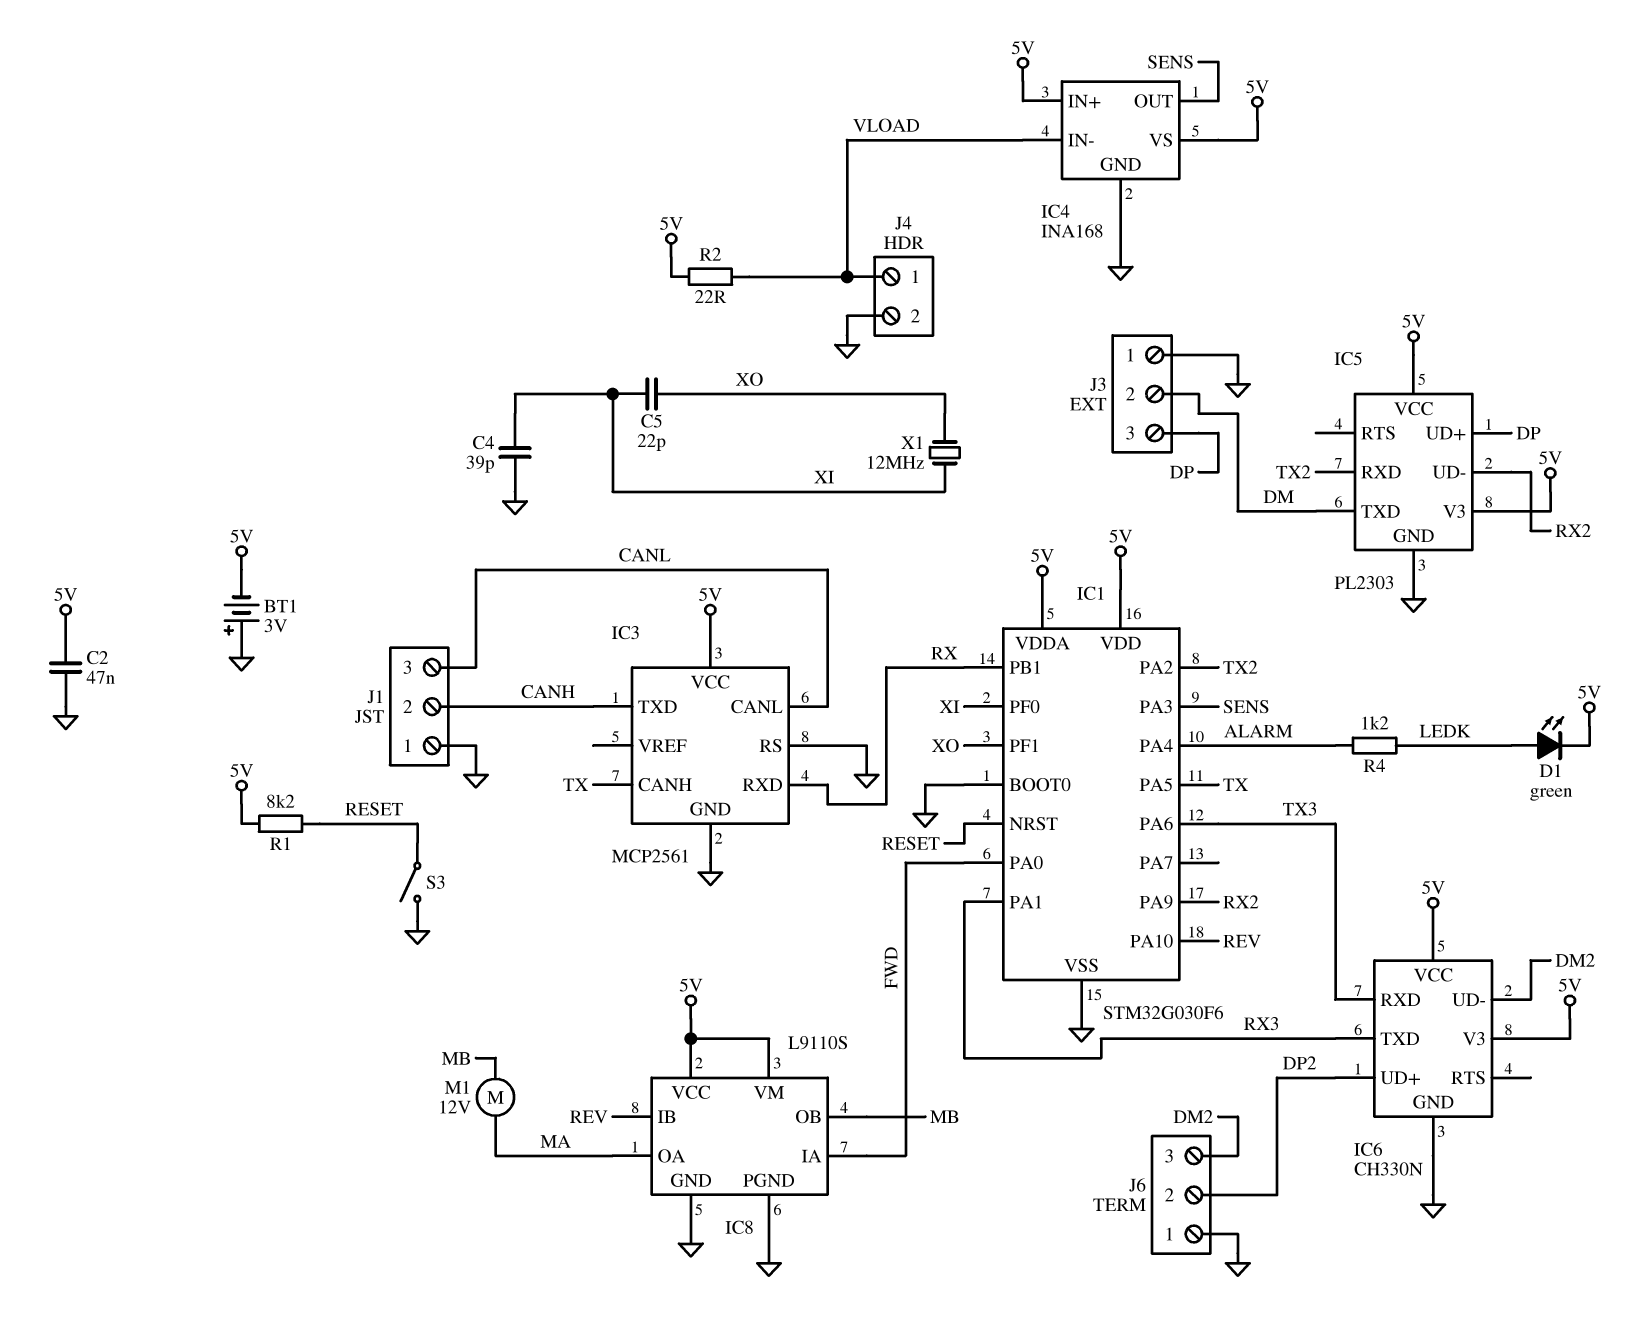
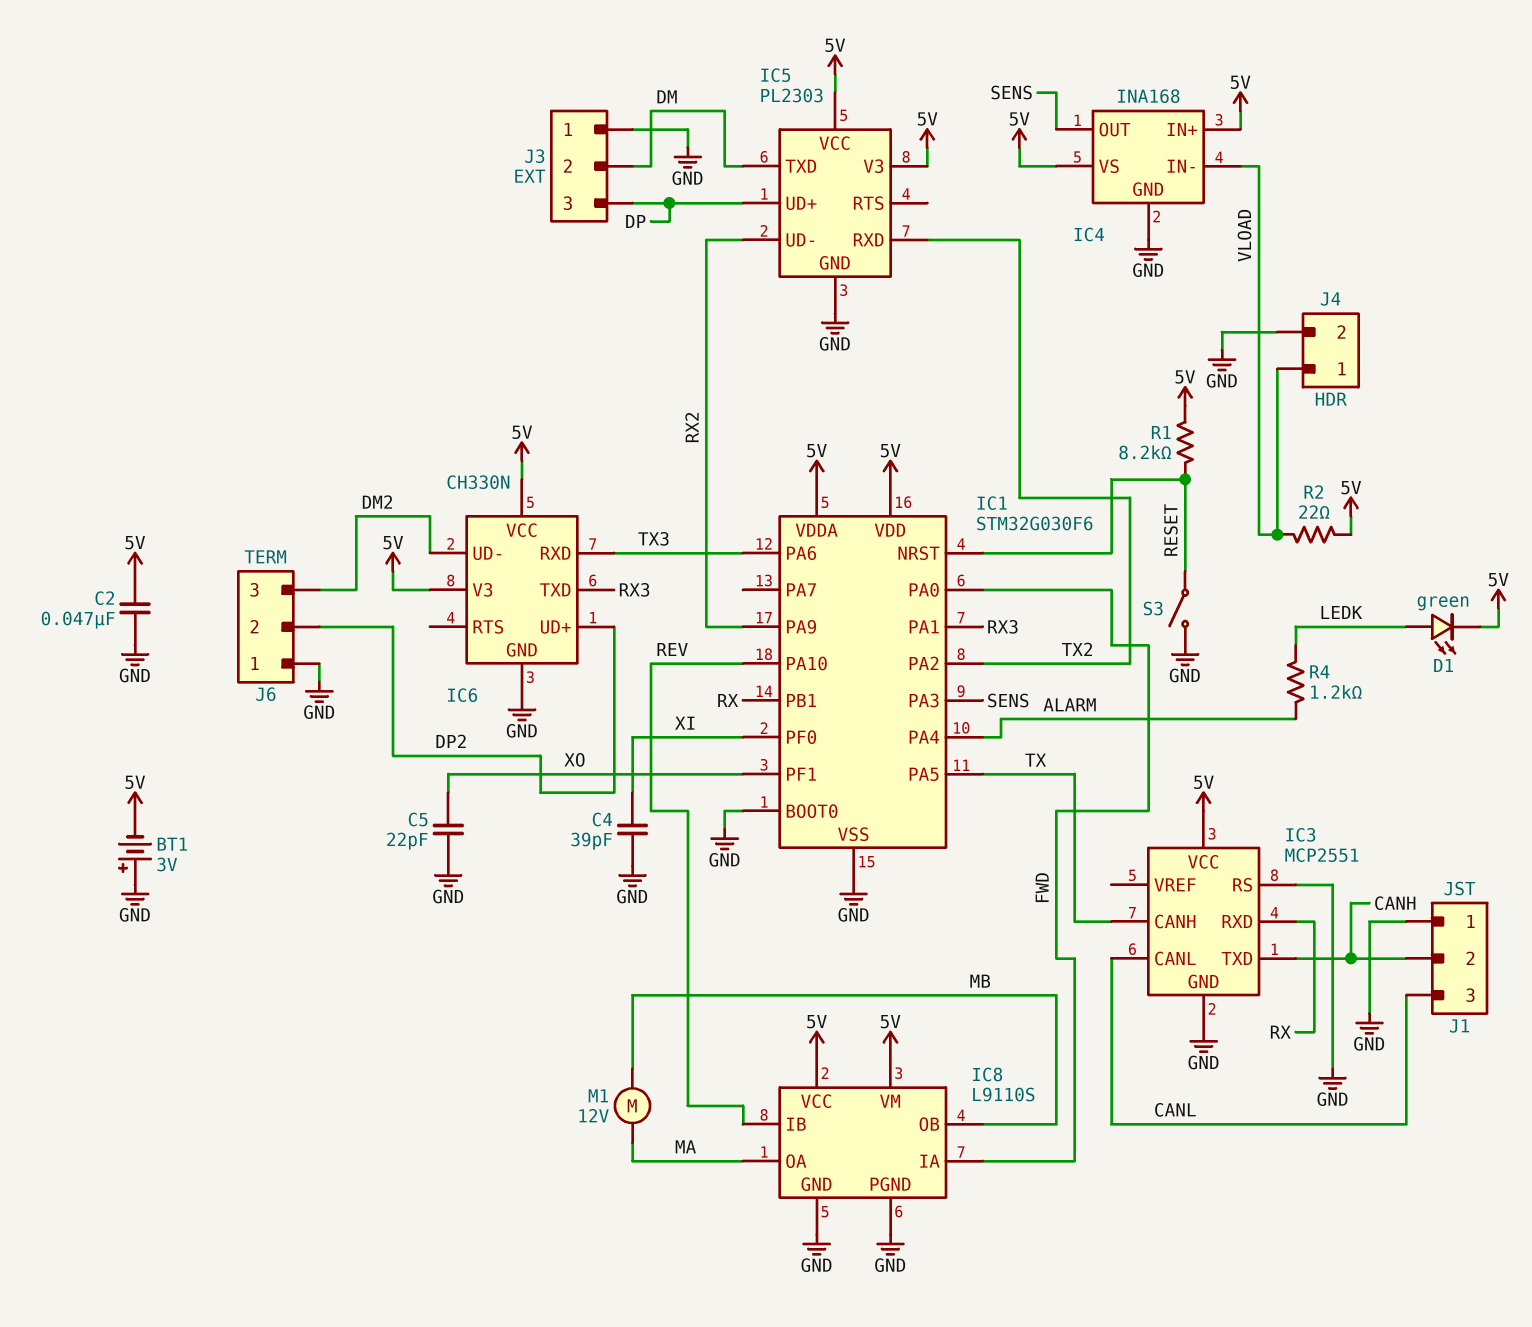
C5: 22pF (XI, XO) -> 22pF (GND, XO)
IC3: MCP2561 -> MCP2551
X1: 12MHz (XI, XO) -> none

